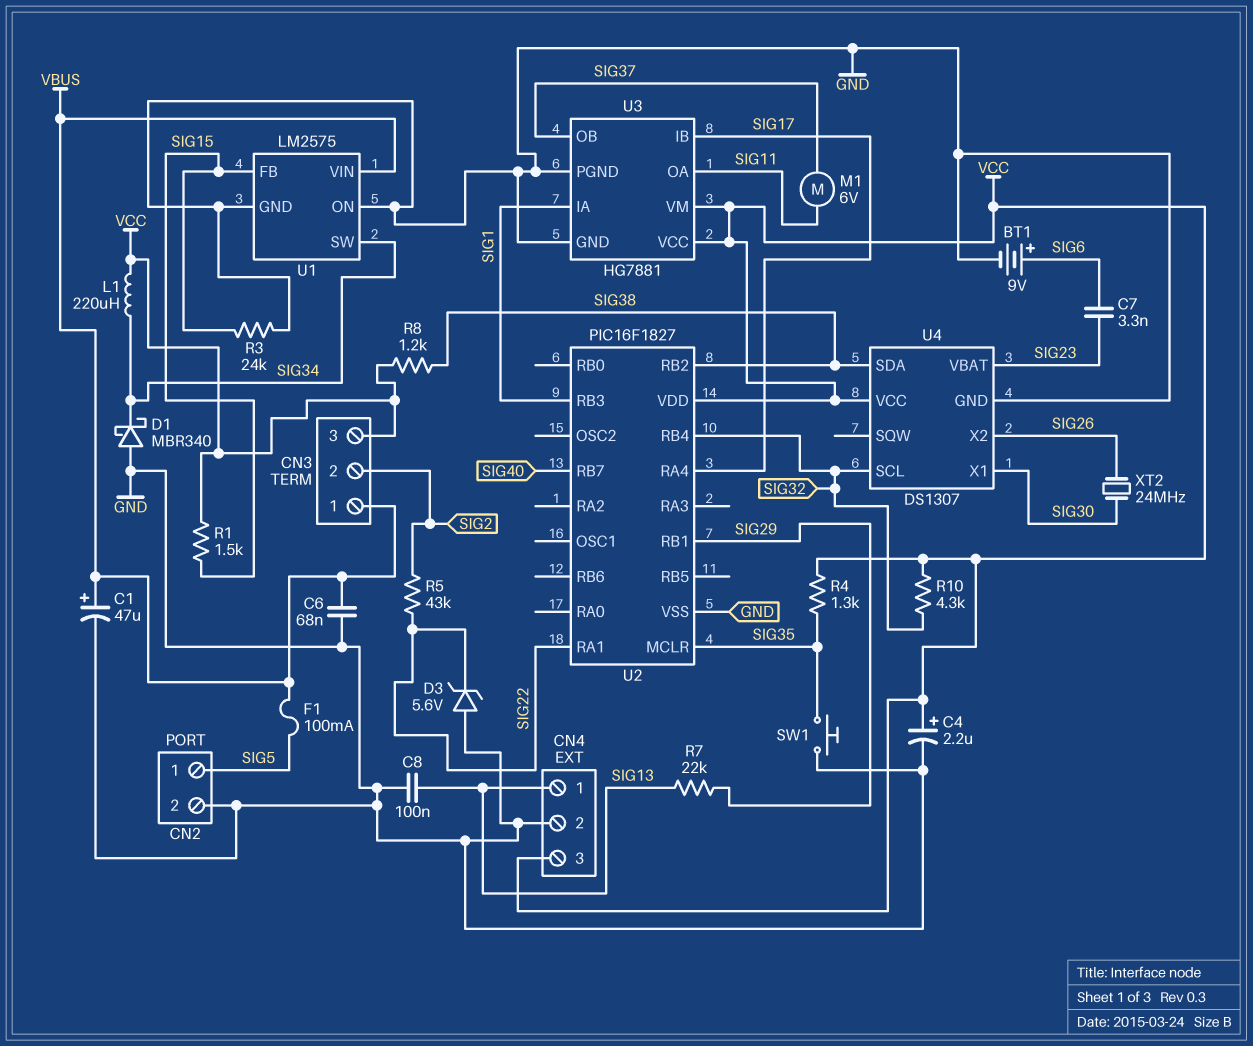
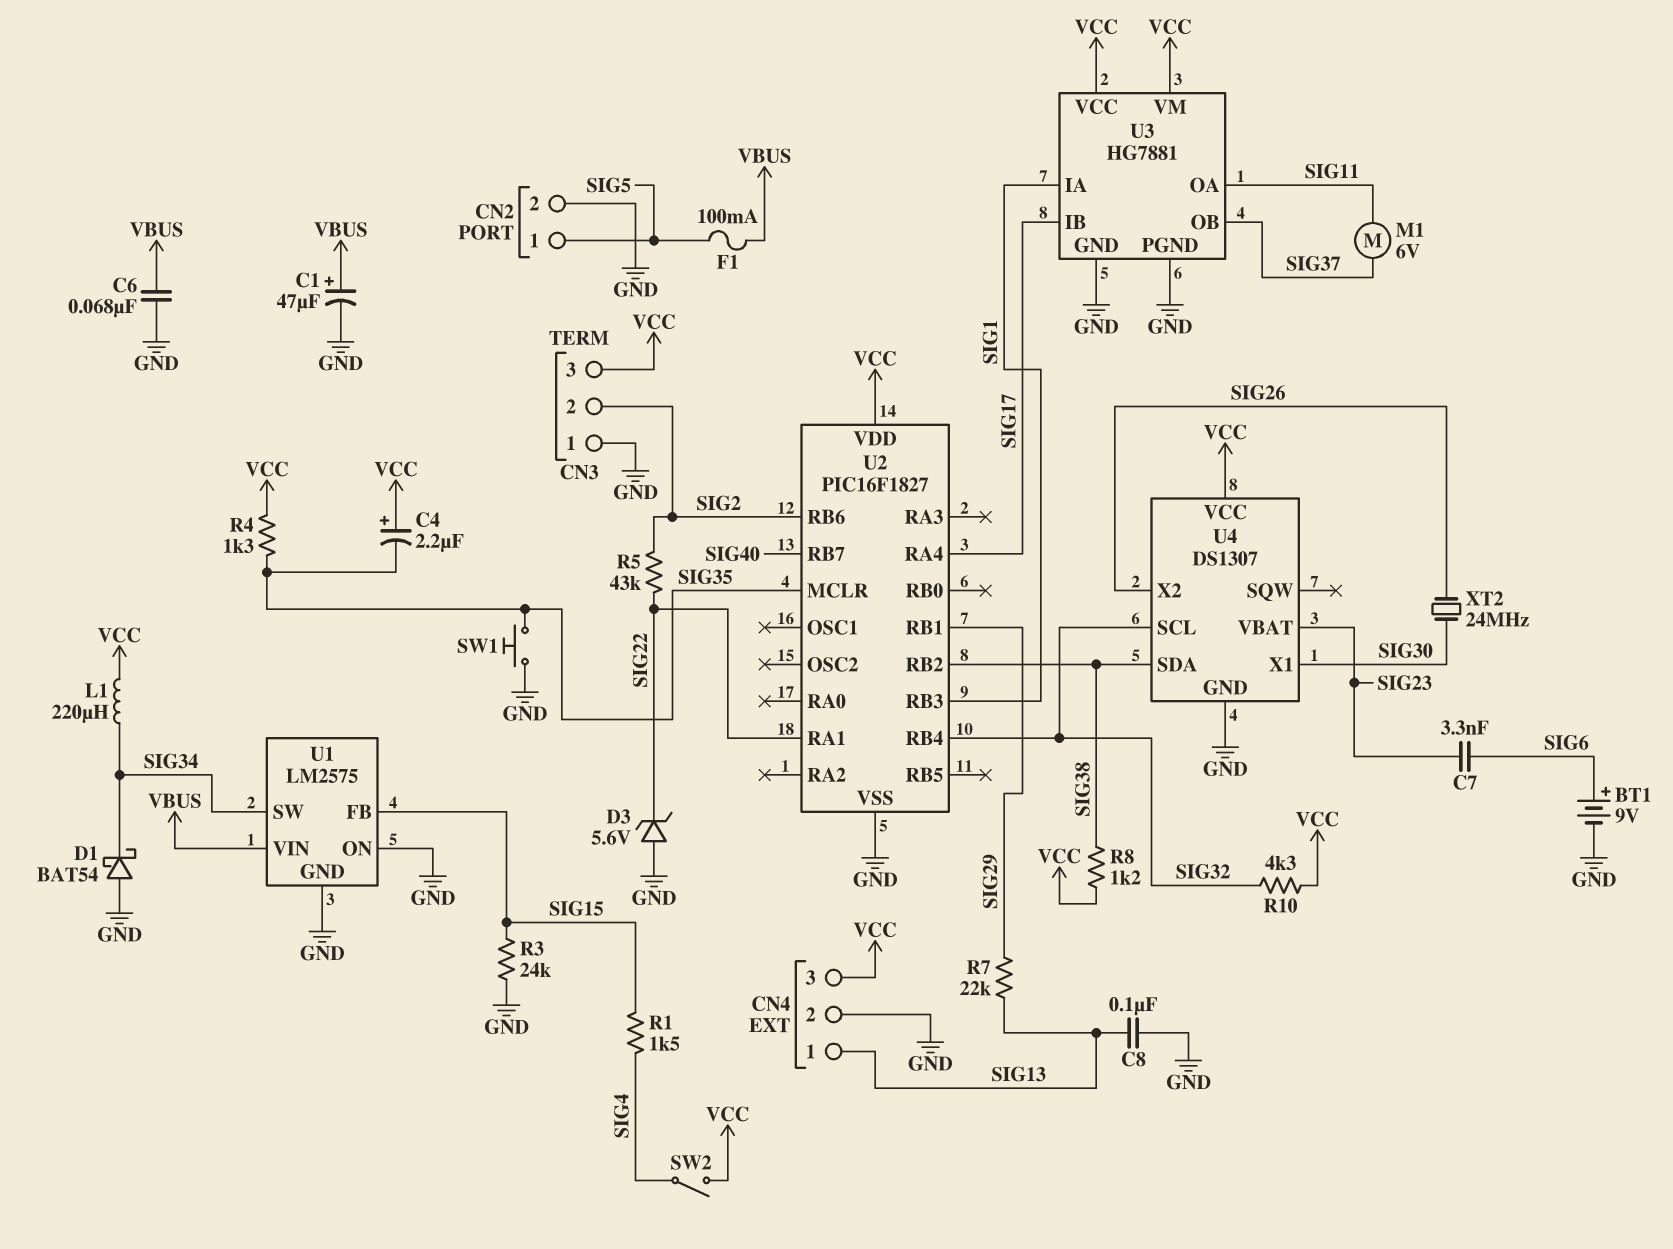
C4: 2.2uF (plus VCC, minus GND) -> 2.2uF (plus VCC, minus SIG35)
CN3 pin 1: VBUS -> GND
D1: schottky MBR340 (A GND, K SIG34) -> schottky BAT54 (A GND, K SIG34)
R1: 1.5k (SIG15, VCC) -> 1.5k (SIG4, SIG15)
SW2: none -> switch (SIG4, VCC)
U2 pin RB6: none -> SIG2

